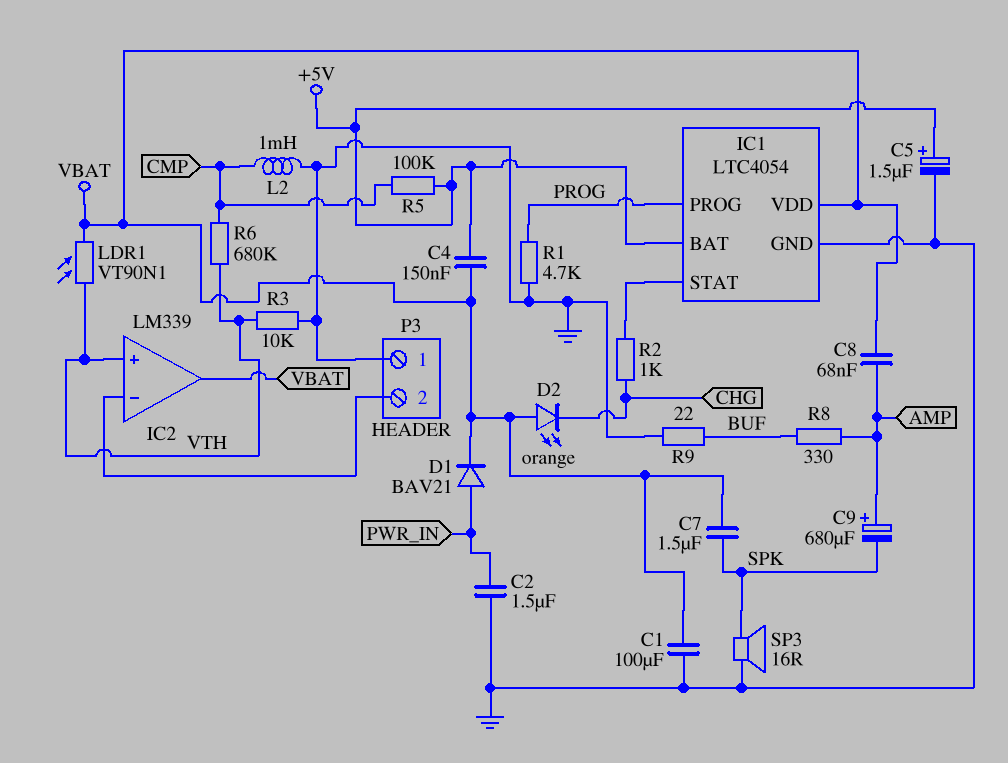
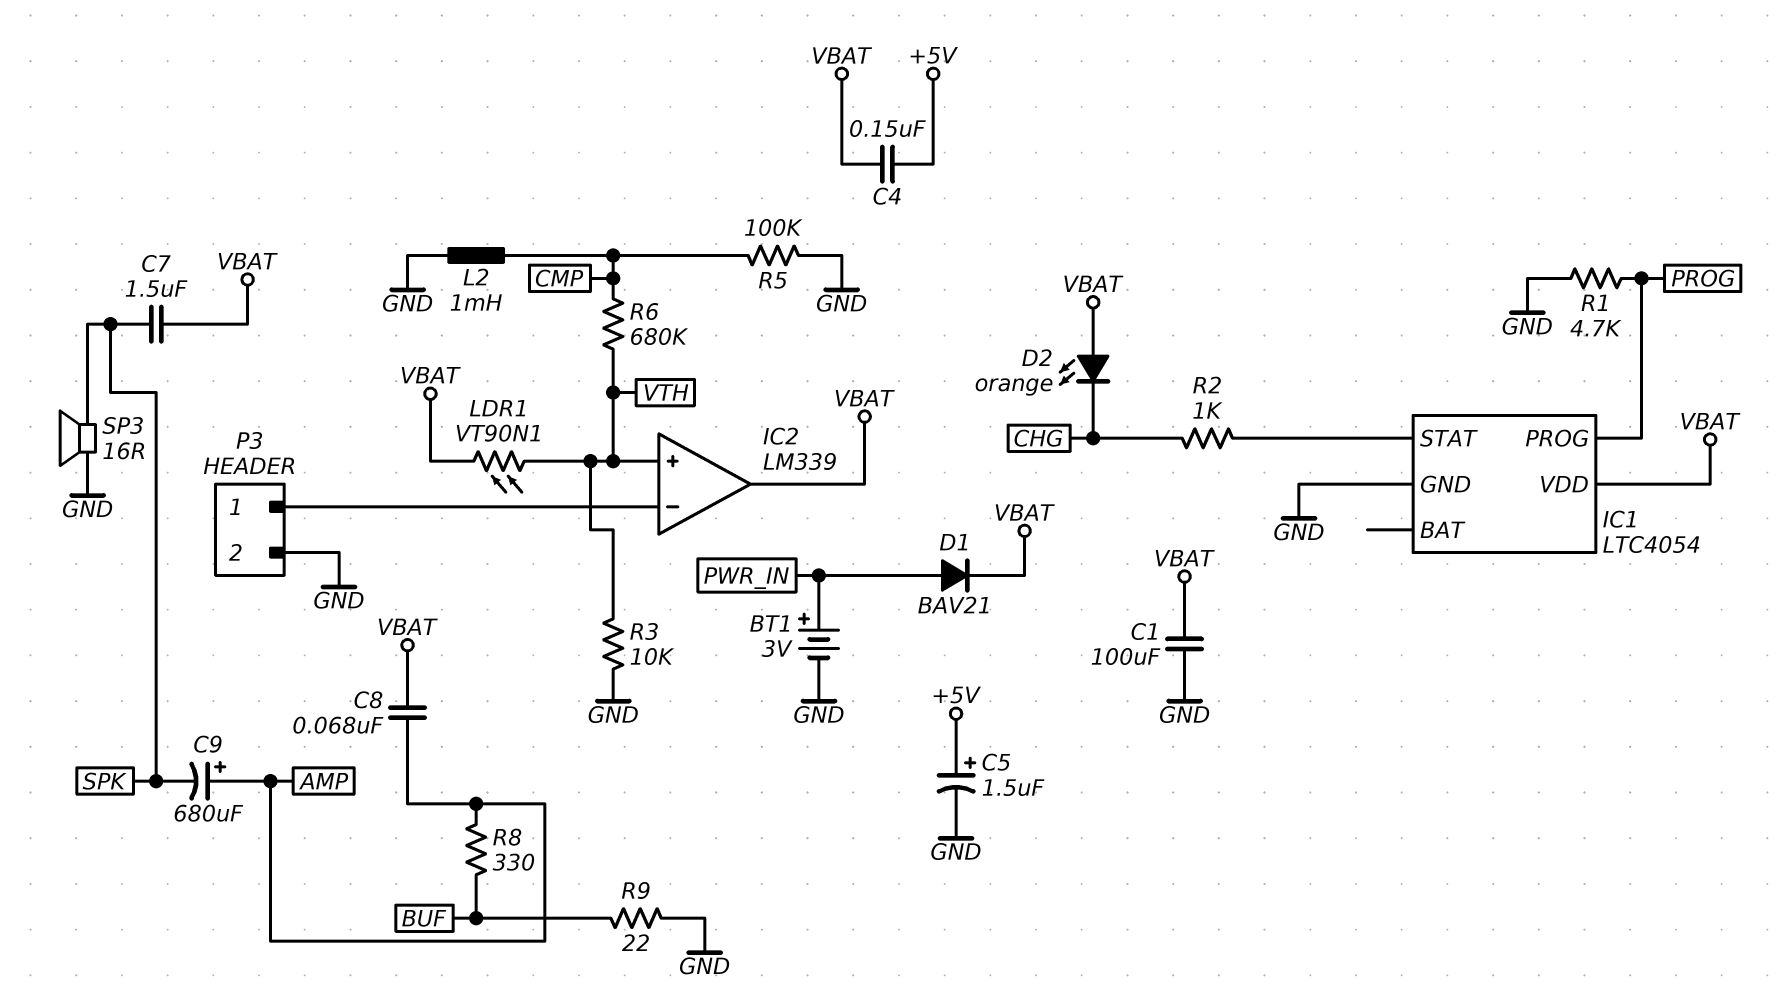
BT1: none -> 3V (plus PWR_IN, minus GND)
C2: 1.5uF (GND, PWR_IN) -> none
IC1 pin BAT: +5V -> none
P3 pin 1: GND -> IC2/in-
P3 pin 2: IC2/in- -> GND
R5: 100k (+5V, CMP) -> 100k (CMP, GND)

